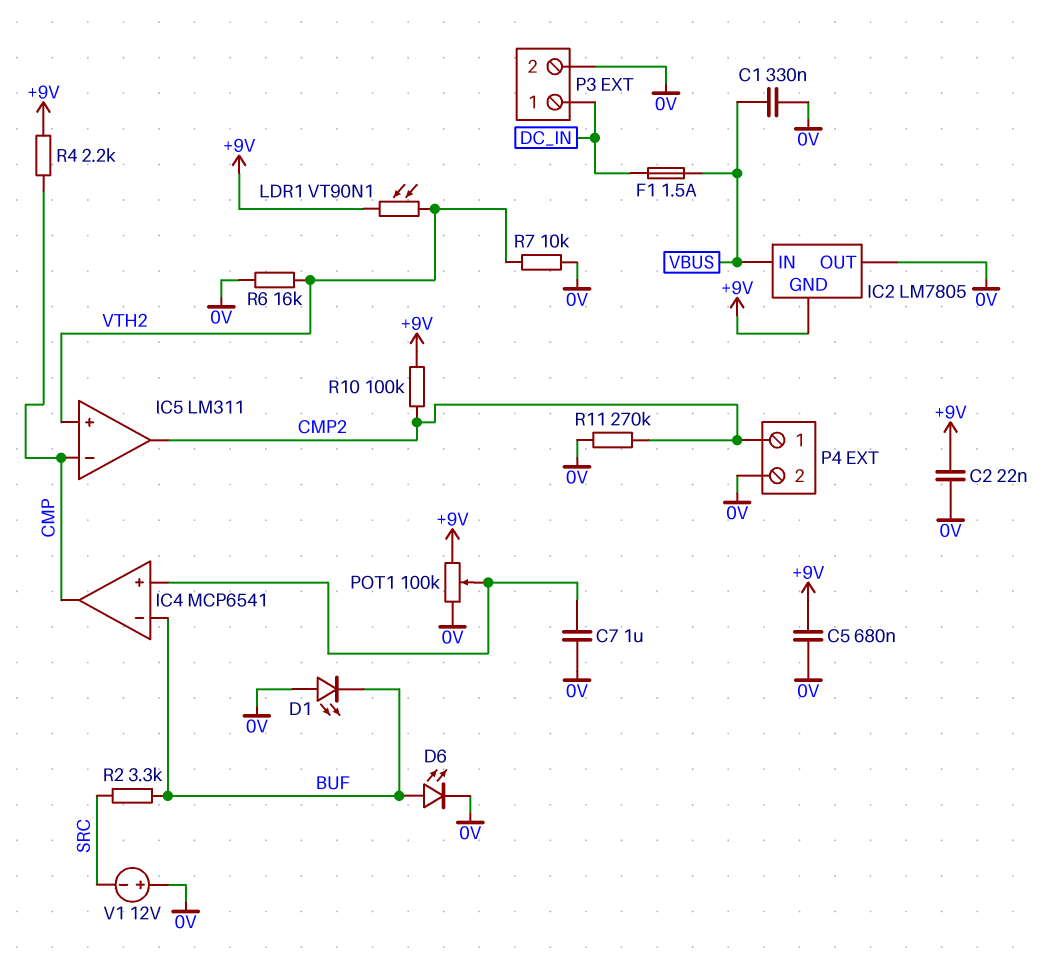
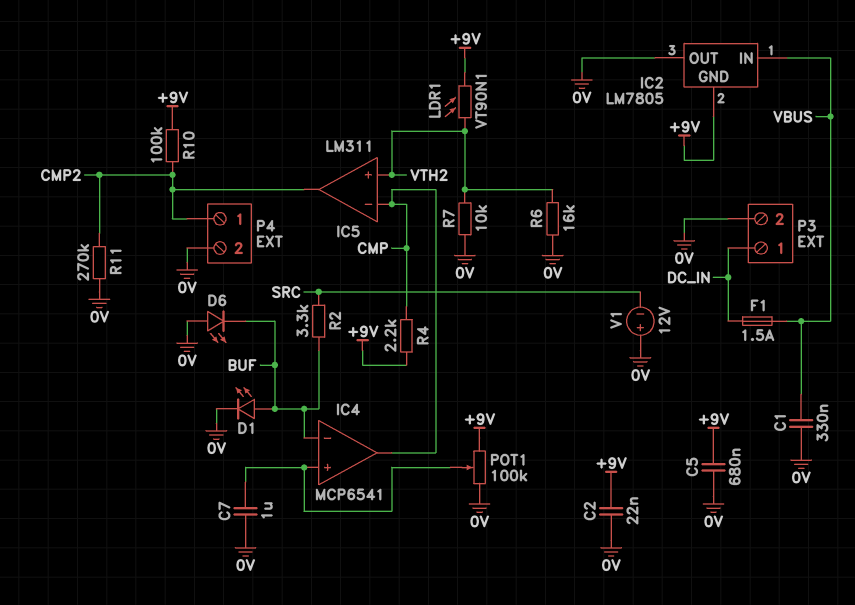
D1: LED (A 0V, K BUF) -> LED (A BUF, K 0V)
D6: LED (A BUF, K 0V) -> LED (A 0V, K BUF)

